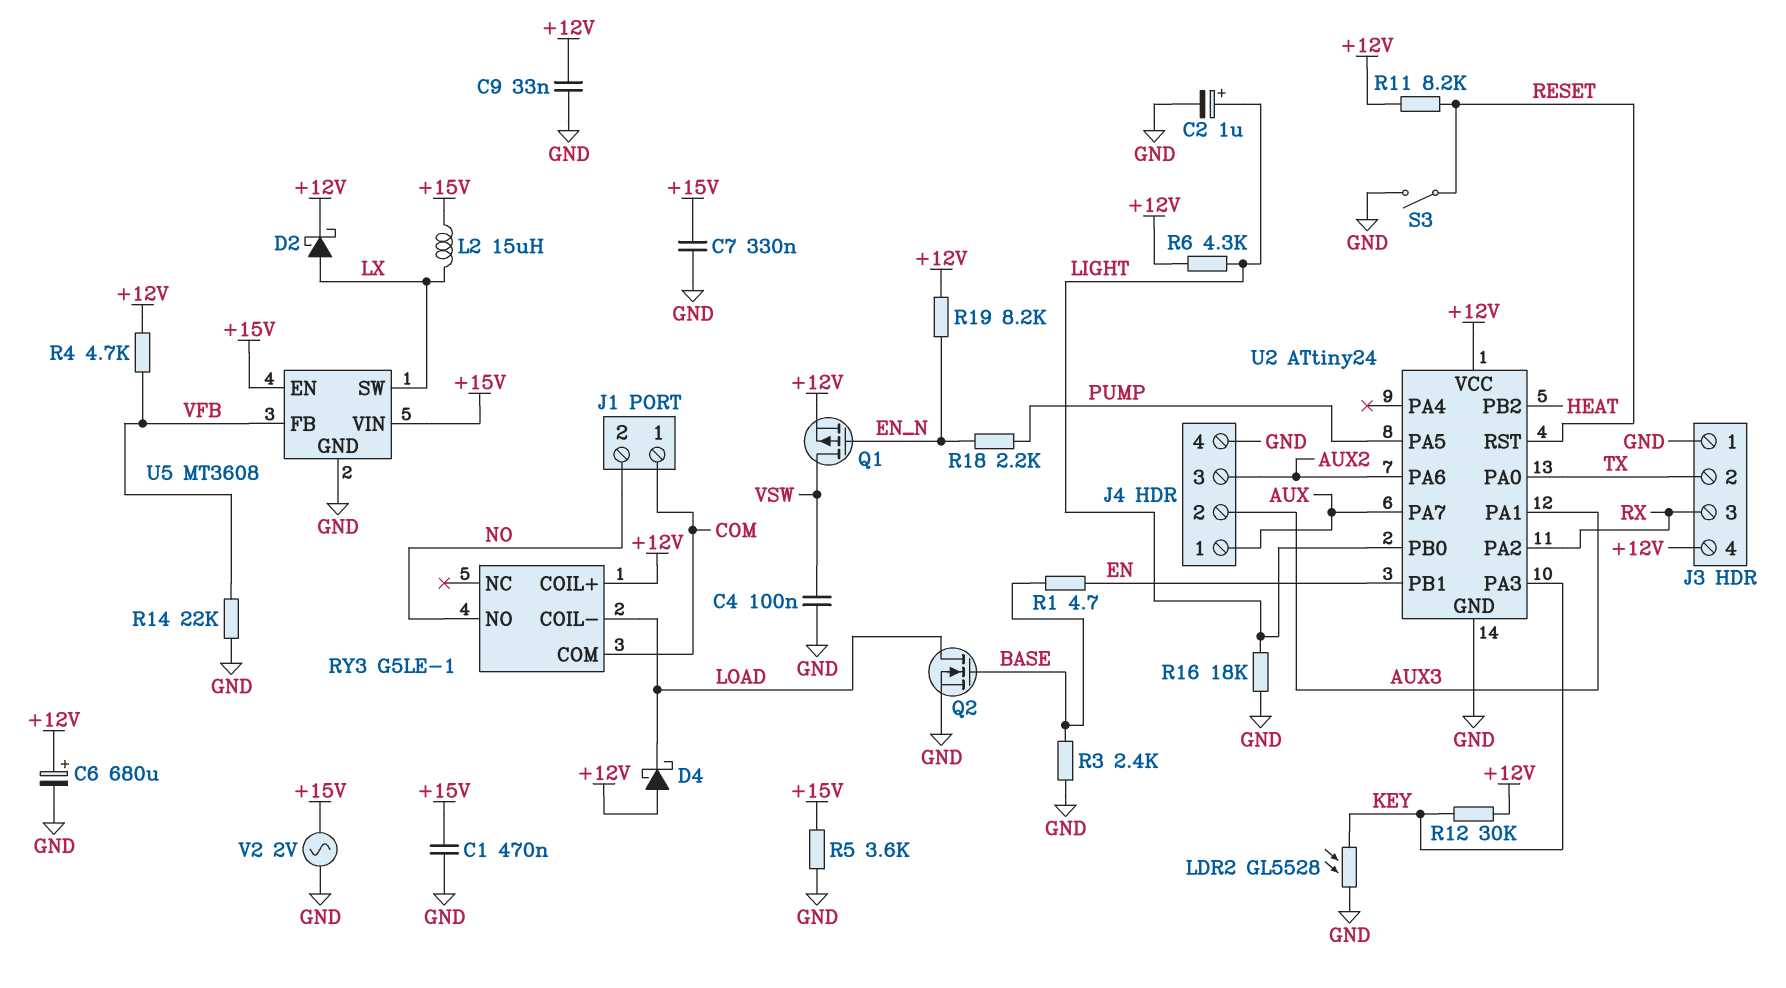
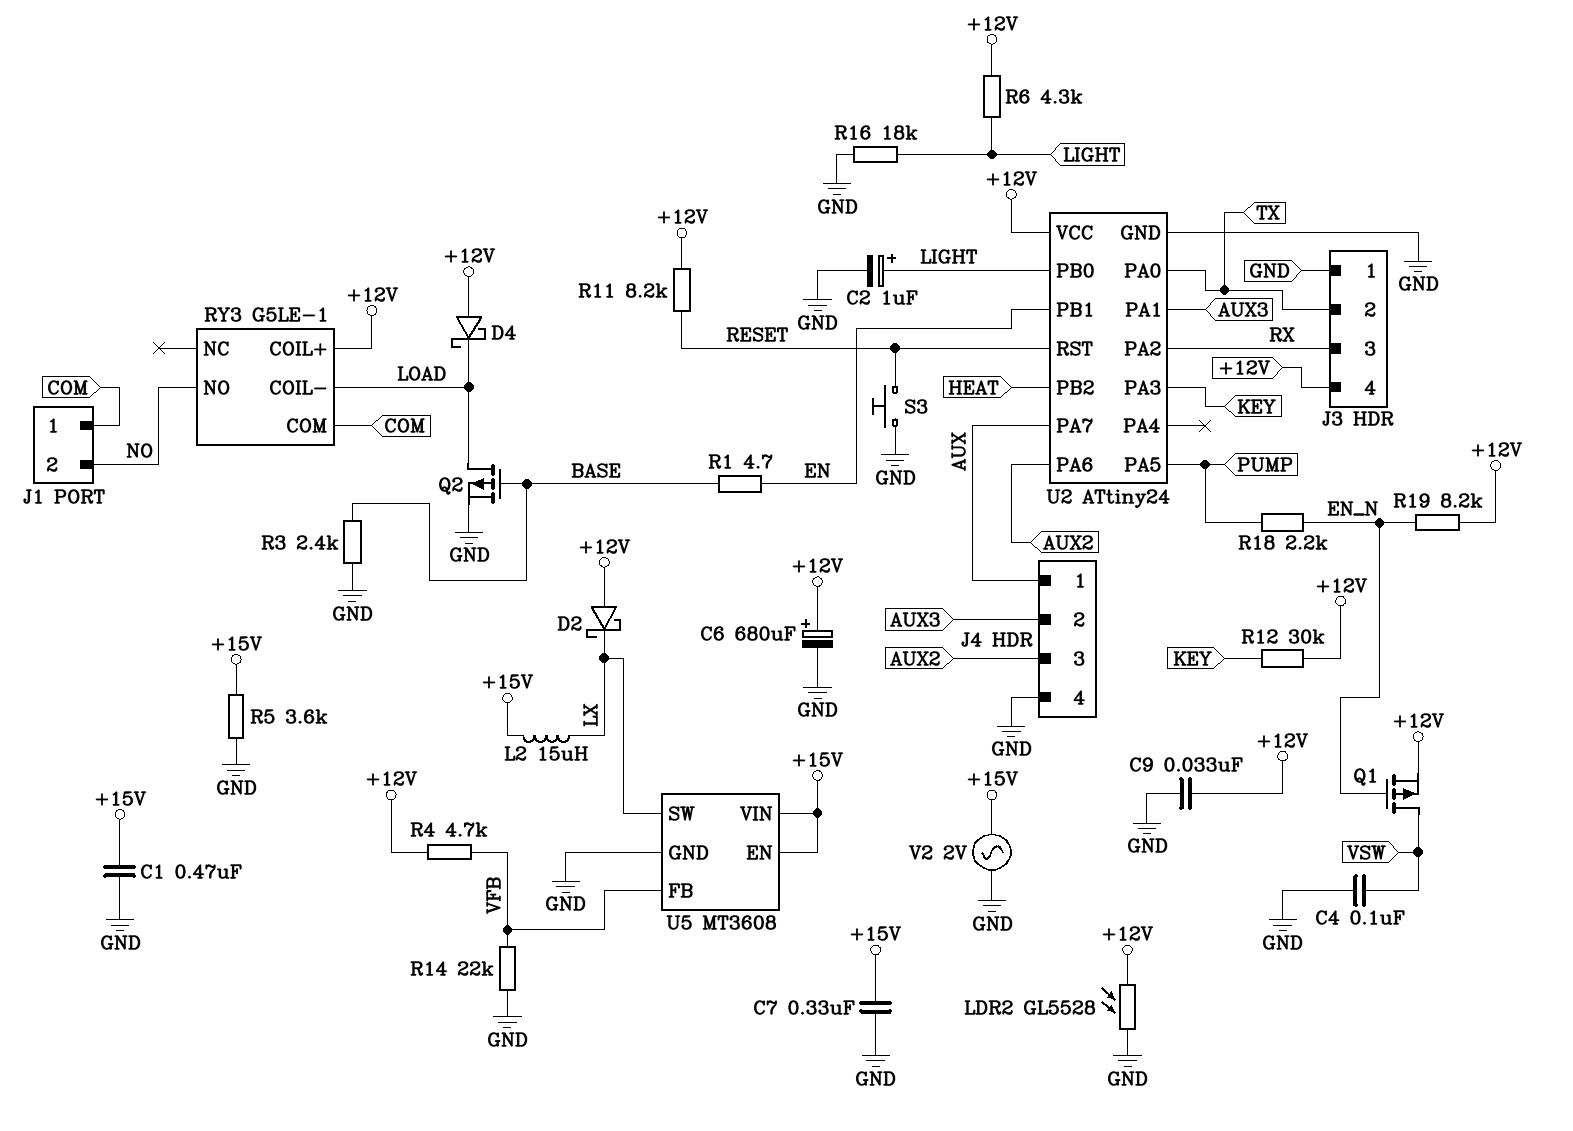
D2: schottky (A LX, K +12V) -> schottky (A +12V, K LX)
LDR2: GL5528 (GND, KEY) -> GL5528 (+12V, GND)
Q2: NMOS (G BASE, D LOAD, S GND) -> PMOS (G BASE, D LOAD, S GND)
S3: switch (GND, RESET) -> button (GND, RESET)

